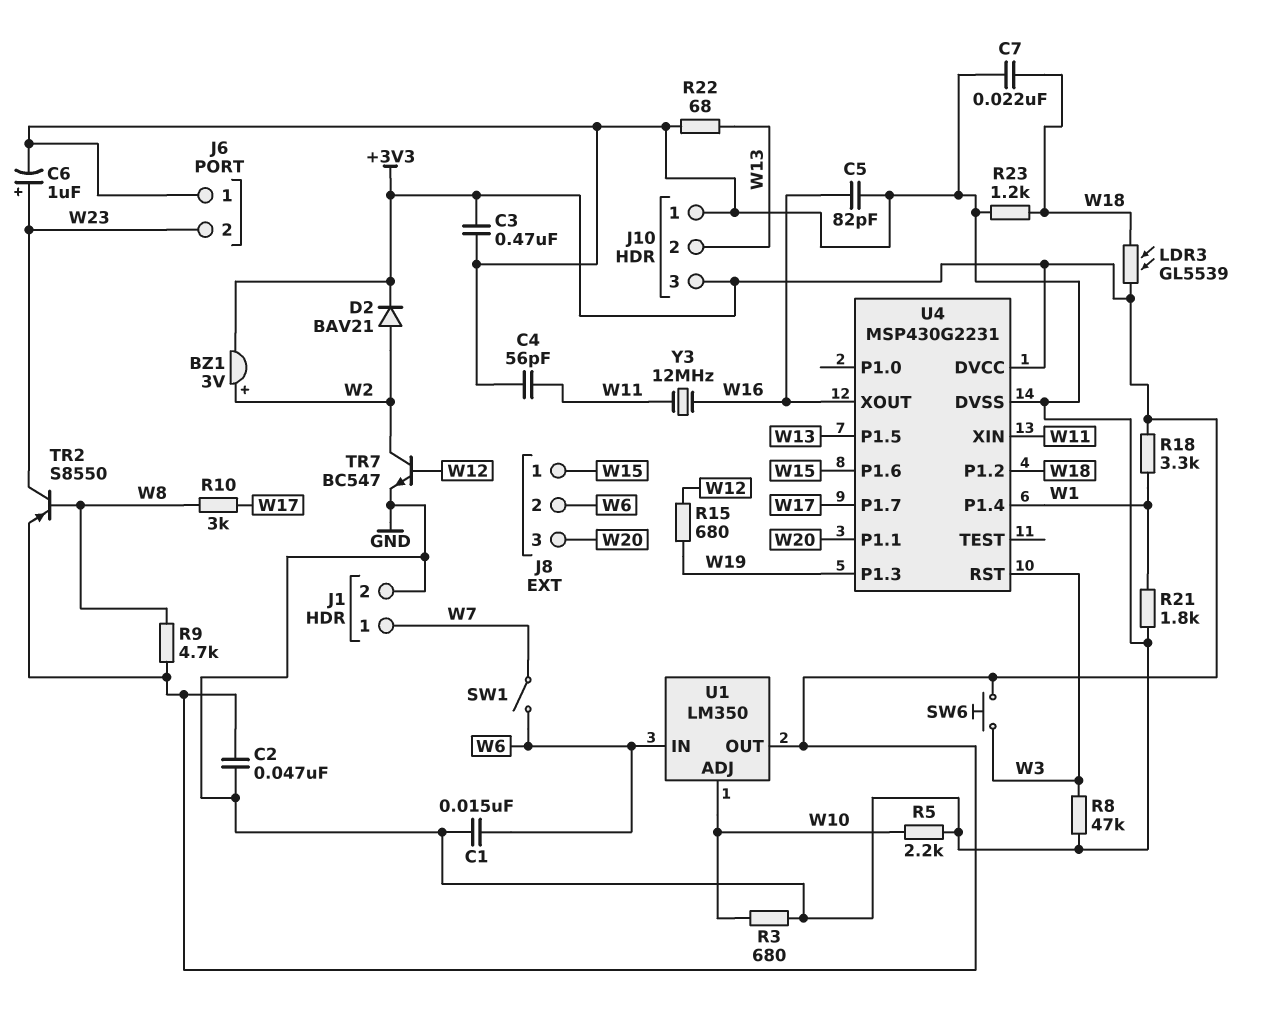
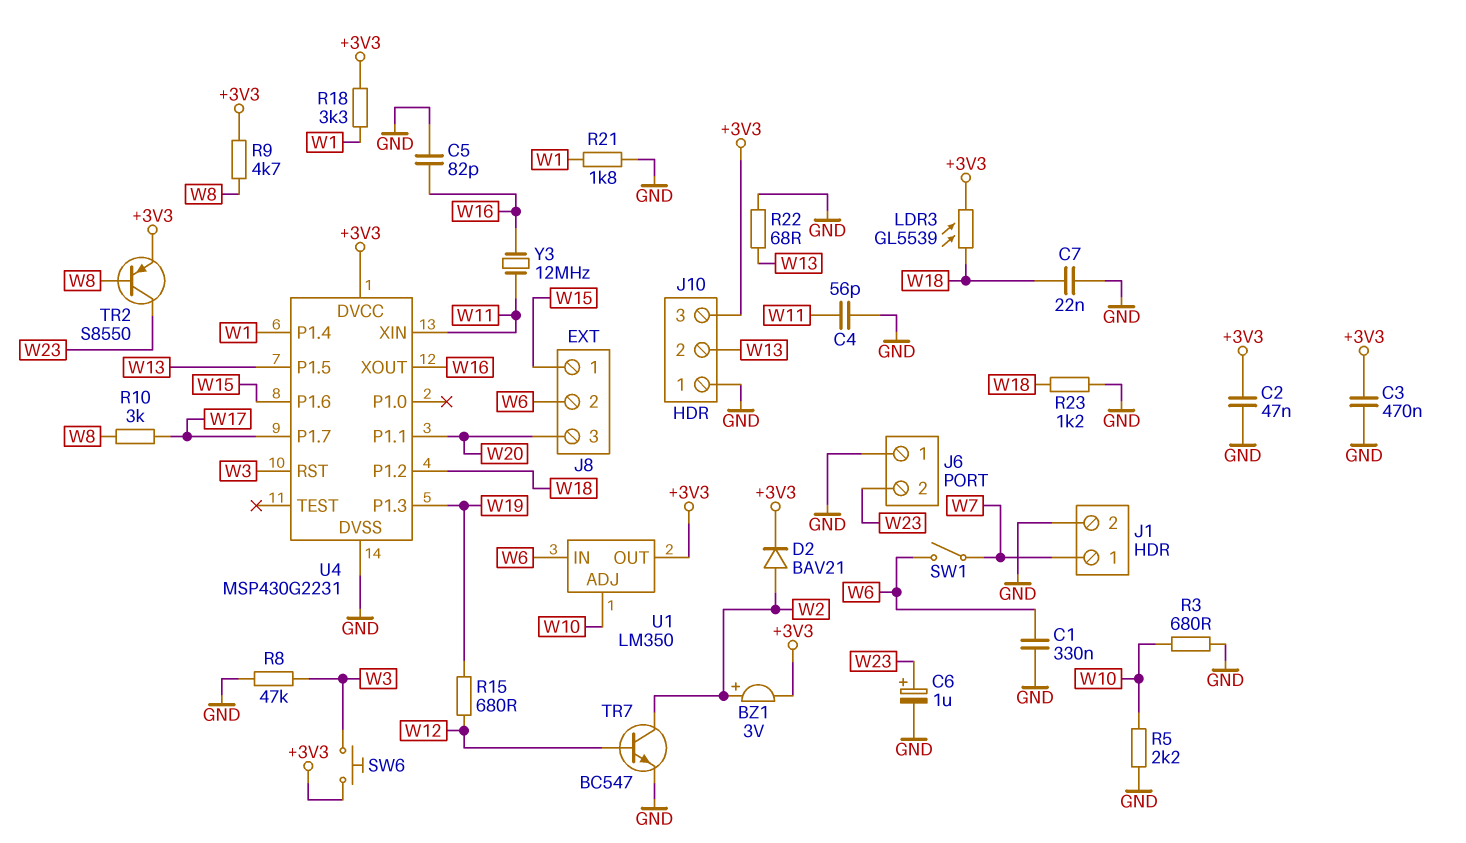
C1: 15nF (GND, W6) -> 330nF (GND, W6)

